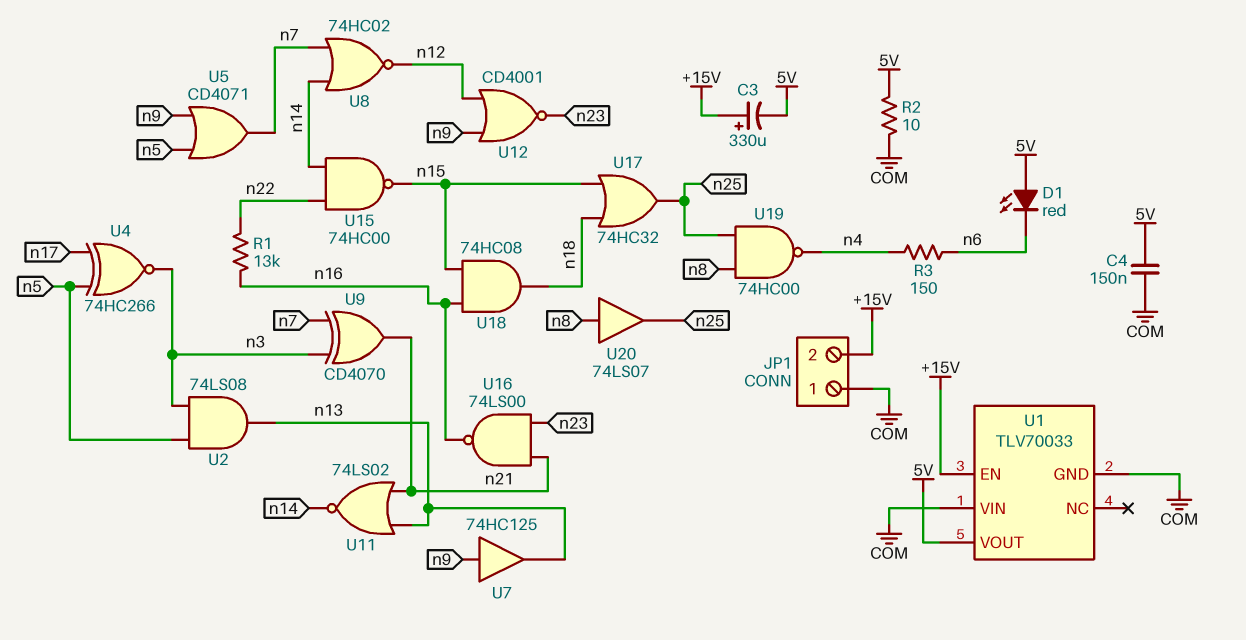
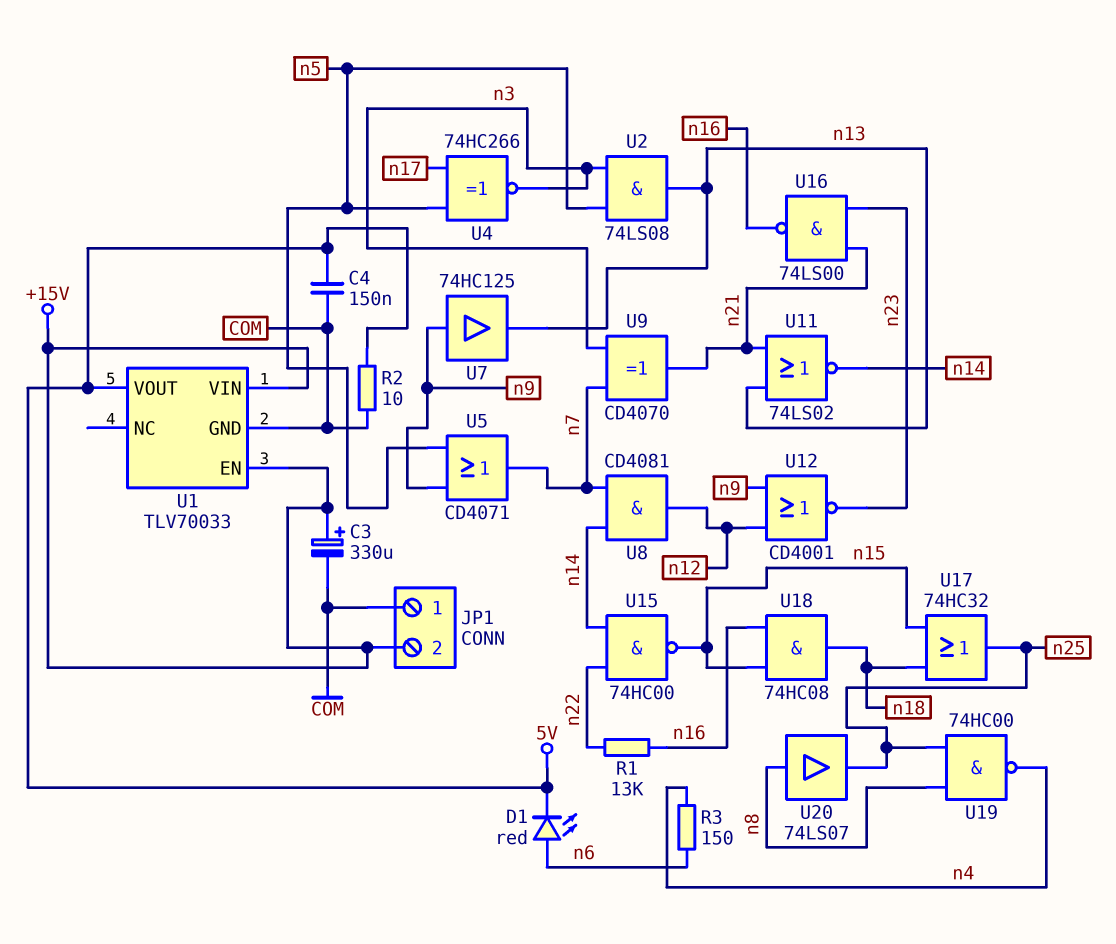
C3: 330uF (plus +15V, minus 5V) -> 330uF (plus +15V, minus COM)
D1: LED red (A 5V, K n6) -> LED red (A n6, K 5V)
U1 pin VIN: COM -> +15V
U8: NOR 74HC02 (in n7, in n14, out n12) -> AND CD4081 (in n7, in n14, out n12)

